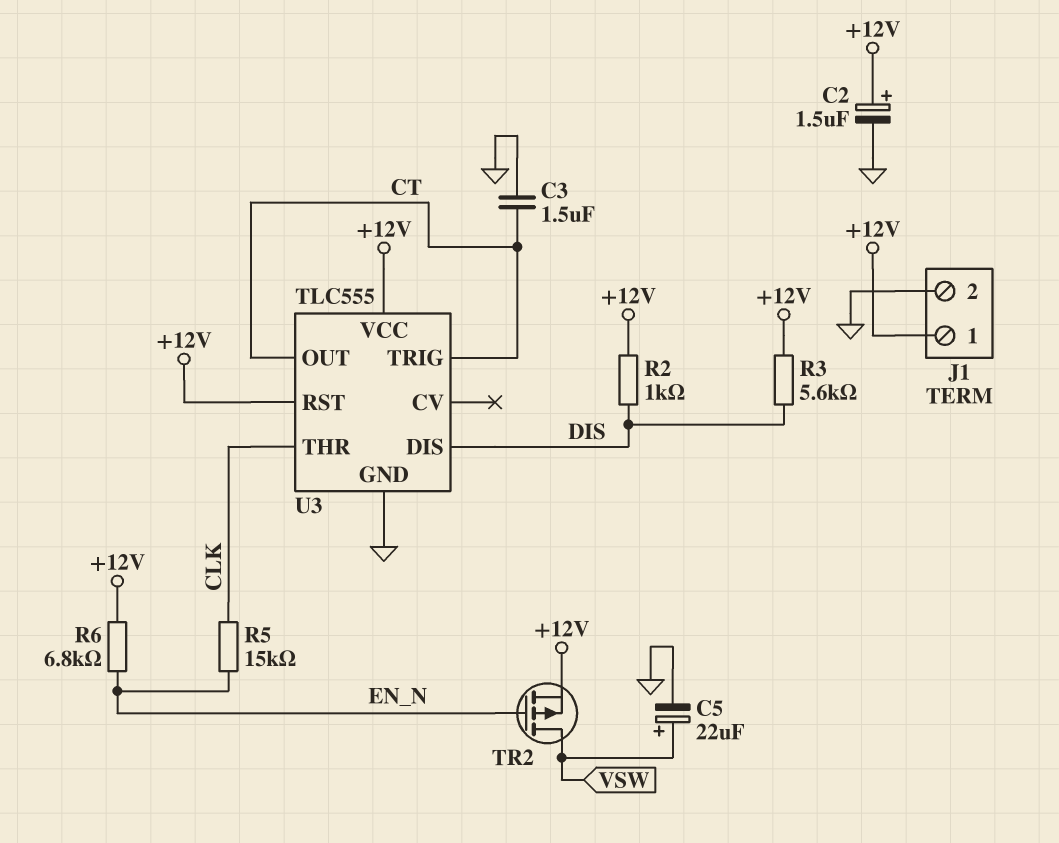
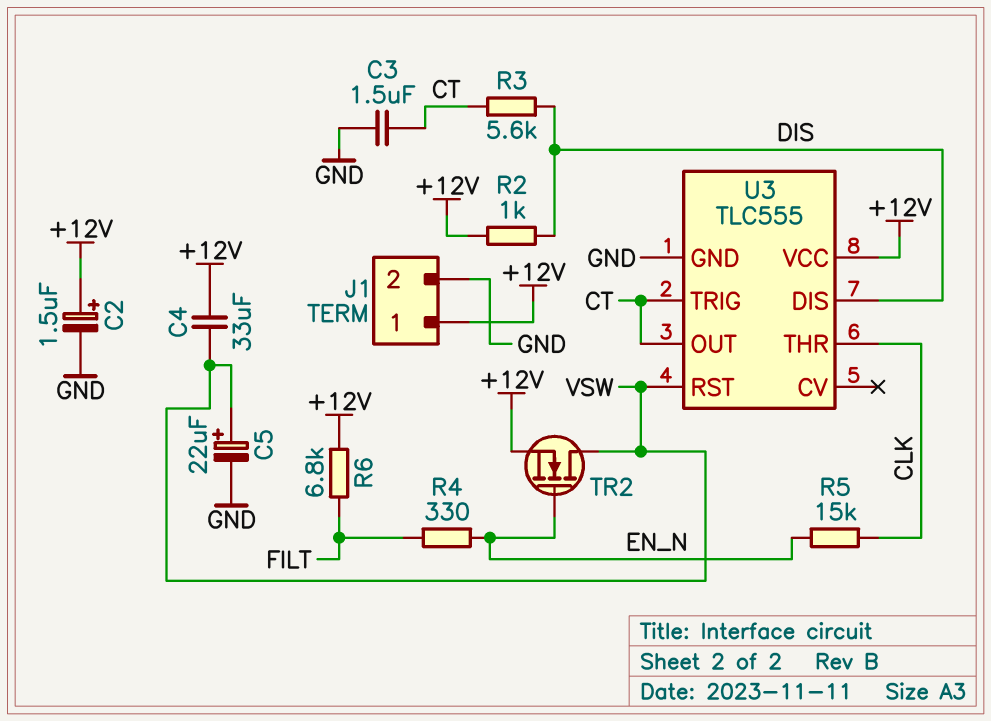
C4: none -> 33uF (+12V, VSW)
R3: 5.6k (+12V, DIS) -> 5.6k (CT, DIS)
R4: none -> 330 (EN_N, FILT)
R6: 6.8k (+12V, EN_N) -> 6.8k (+12V, FILT)
TR2: PMOS (G EN_N, D VSW, S +12V) -> NMOS (G EN_N, D VSW, S +12V)
U3 pin RST: +12V -> VSW

